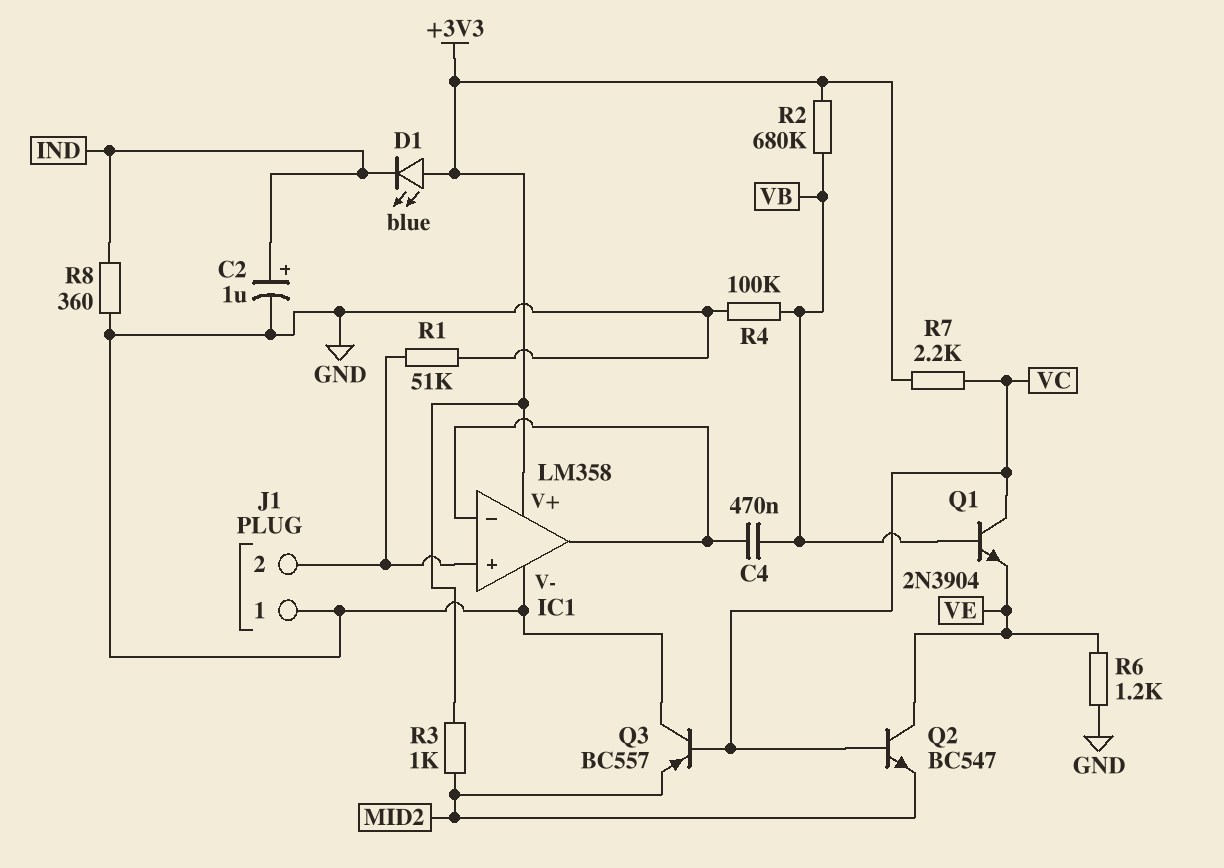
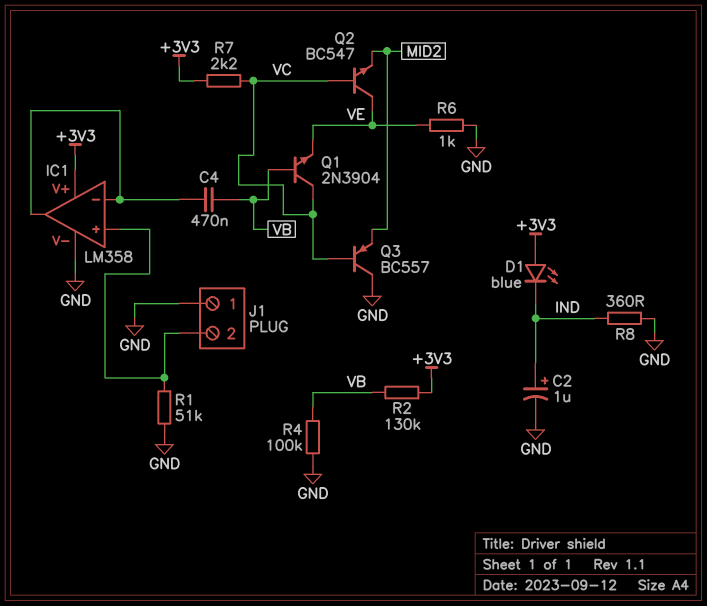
R2: 680k (+3V3, VB) -> 130k (+3V3, VB)
R3: 1k (+3V3, MID2) -> none
R6: 1.2k (GND, VE) -> 1k (GND, VE)

